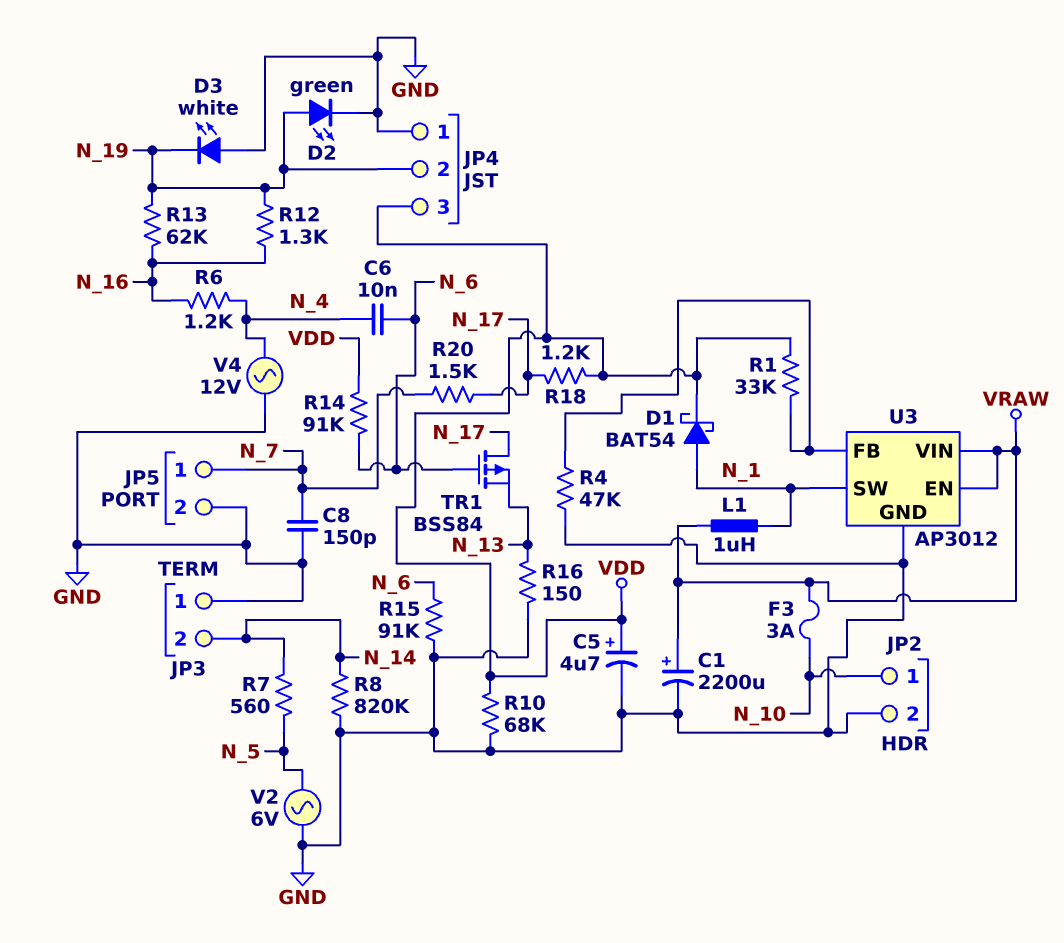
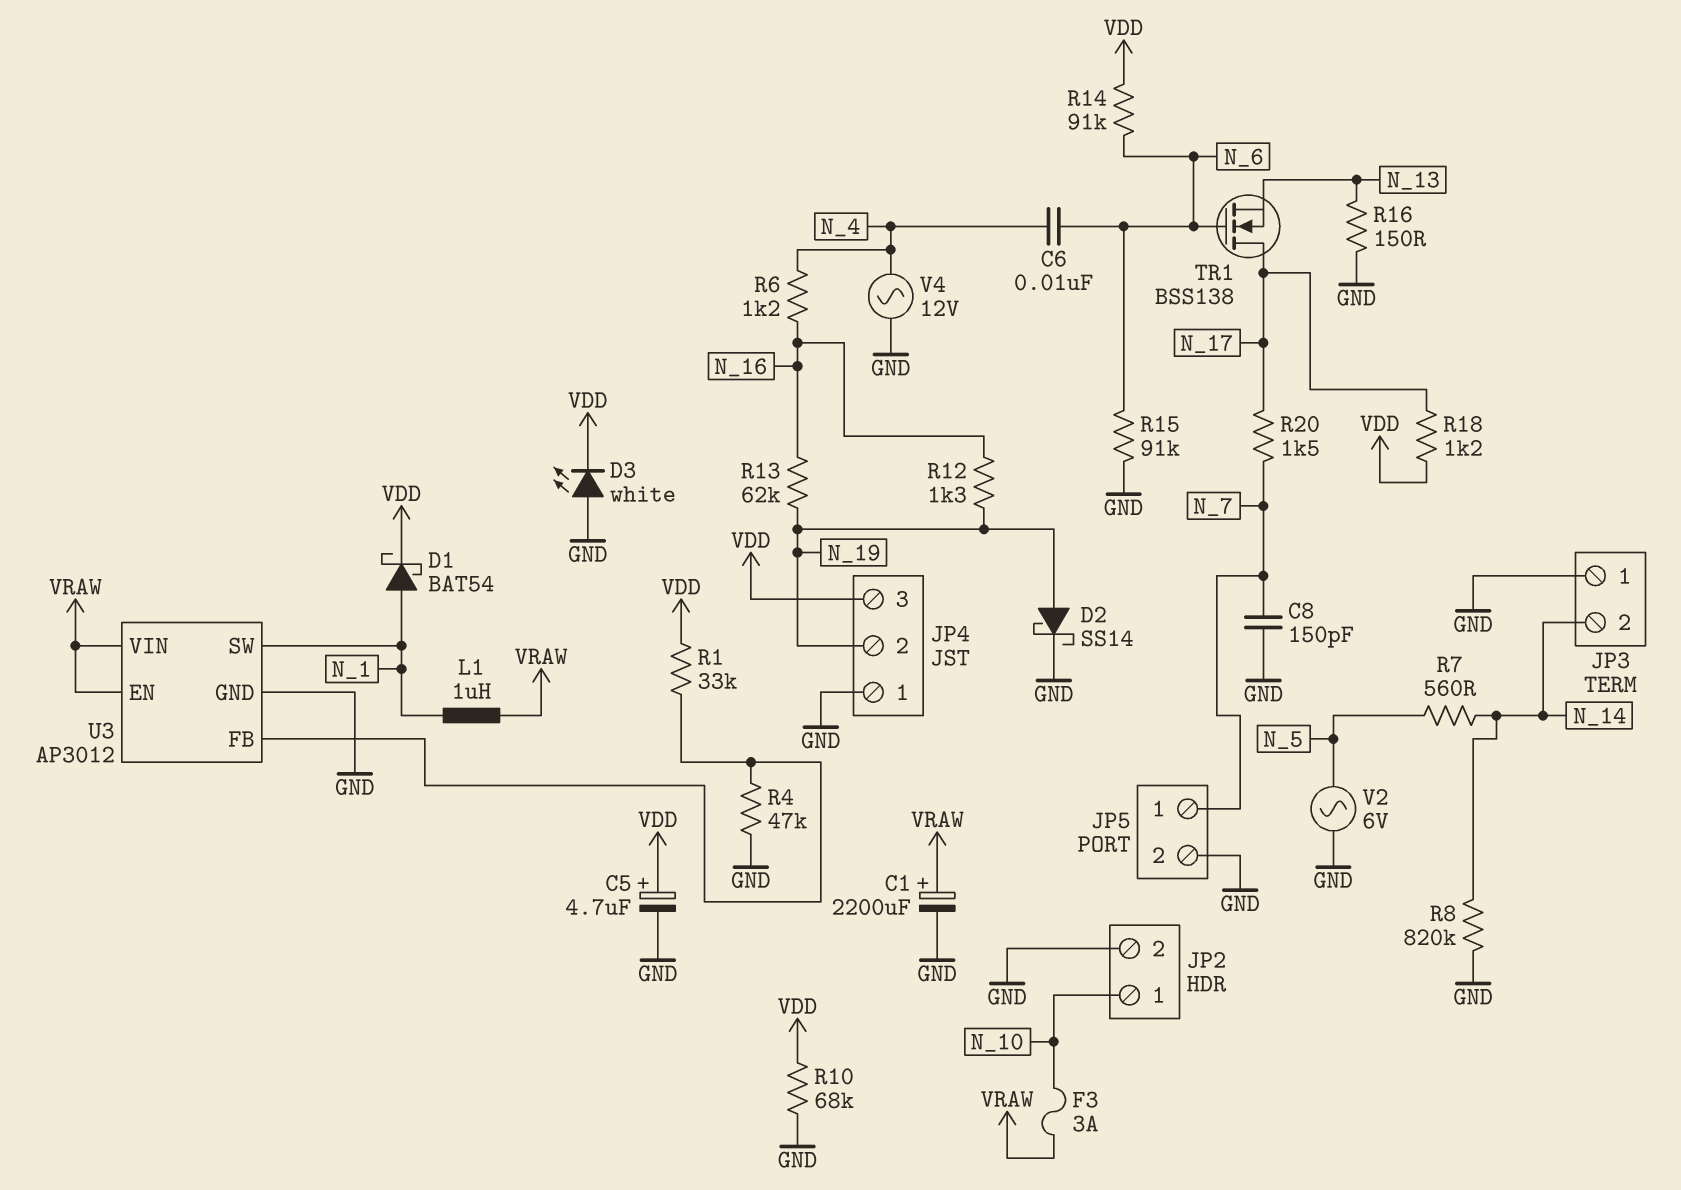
D2: LED green (A N_19, K GND) -> schottky SS14 (A N_19, K GND)
D3: LED white (A GND, K N_19) -> LED white (A GND, K VDD)
TR1: PMOS BSS84 (G N_6, D N_17, S N_13) -> NMOS BSS138 (G N_6, D N_17, S N_13)

